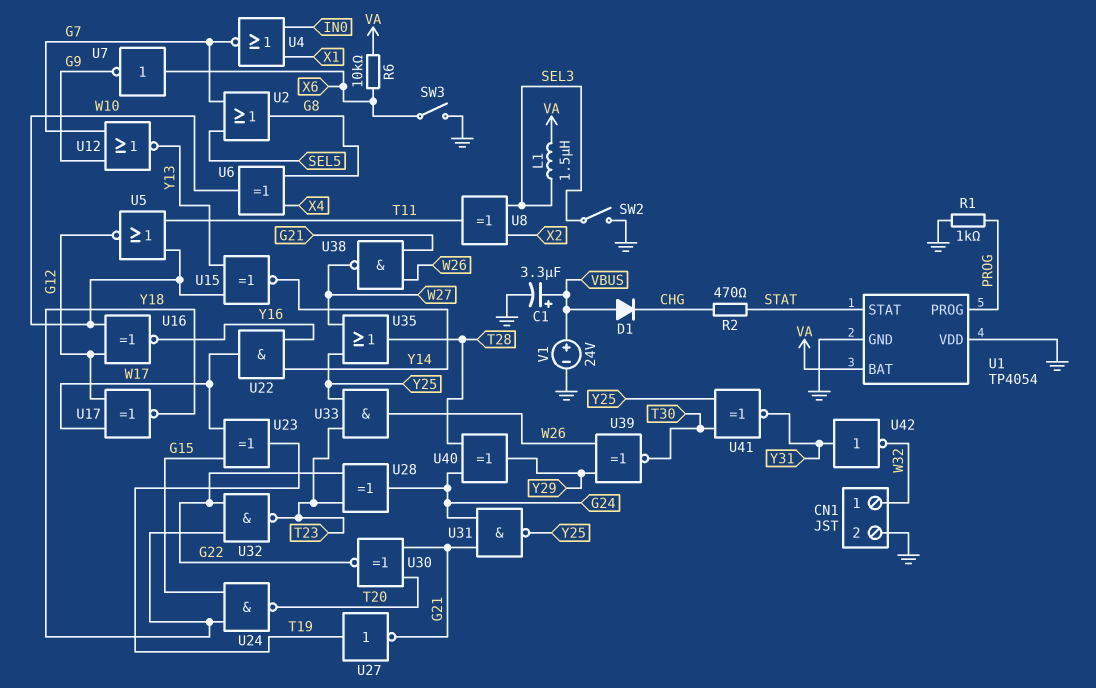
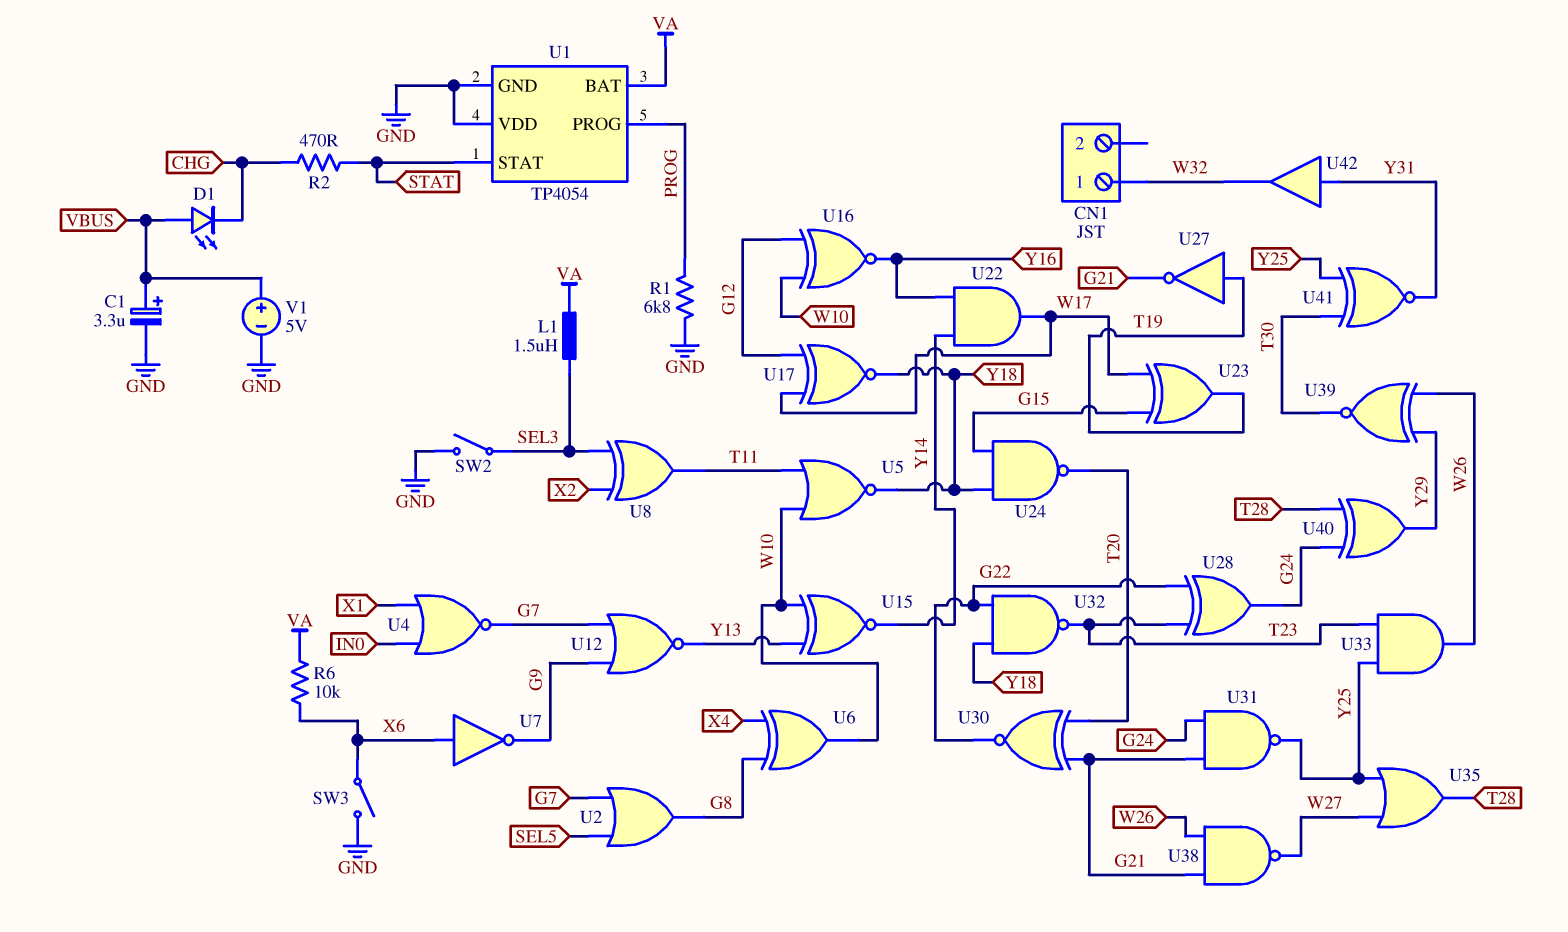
CN1 pin 2: GND -> none
D1: diode (A VBUS, K CHG) -> LED (A VBUS, K CHG)
R1: 1k (GND, PROG) -> 6.8k (GND, PROG)
U5: NOR (in T11, in W10, out G12) -> NOR (in T11, in W10, out Y18)
U42: NOT (in Y31, out W32) -> buffer (in Y31, out W32)
V1: 24V (plus VBUS, minus GND) -> 5V (plus VBUS, minus GND)

